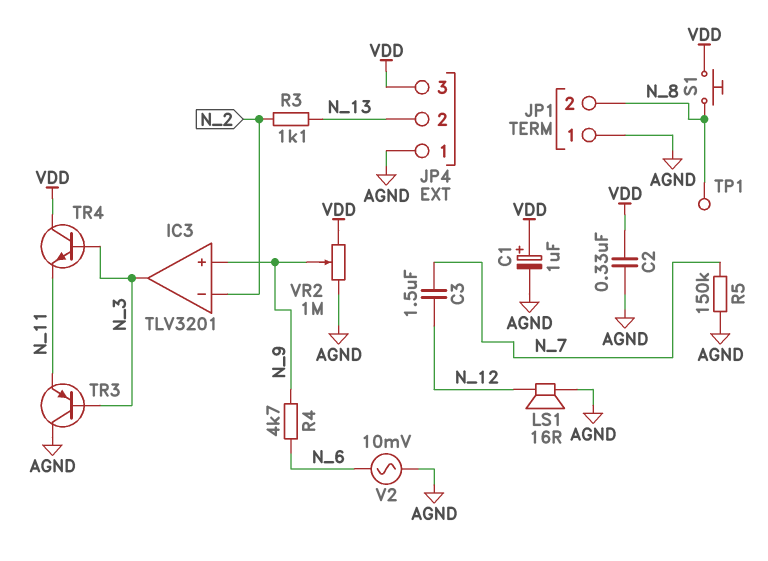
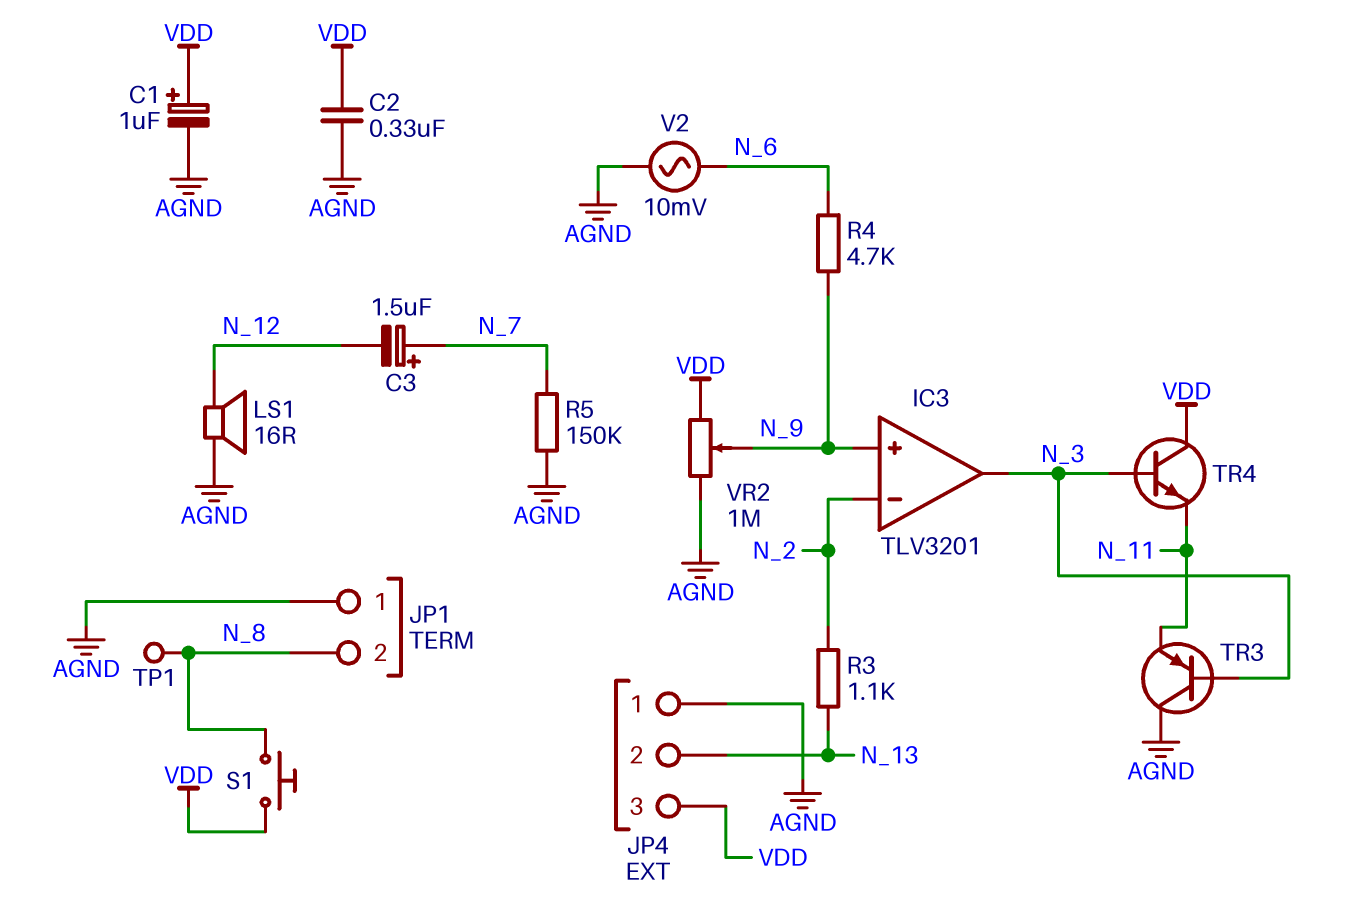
C3: 1.5uF (N_7, N_12) -> 1.5uF (plus N_7, minus N_12)

